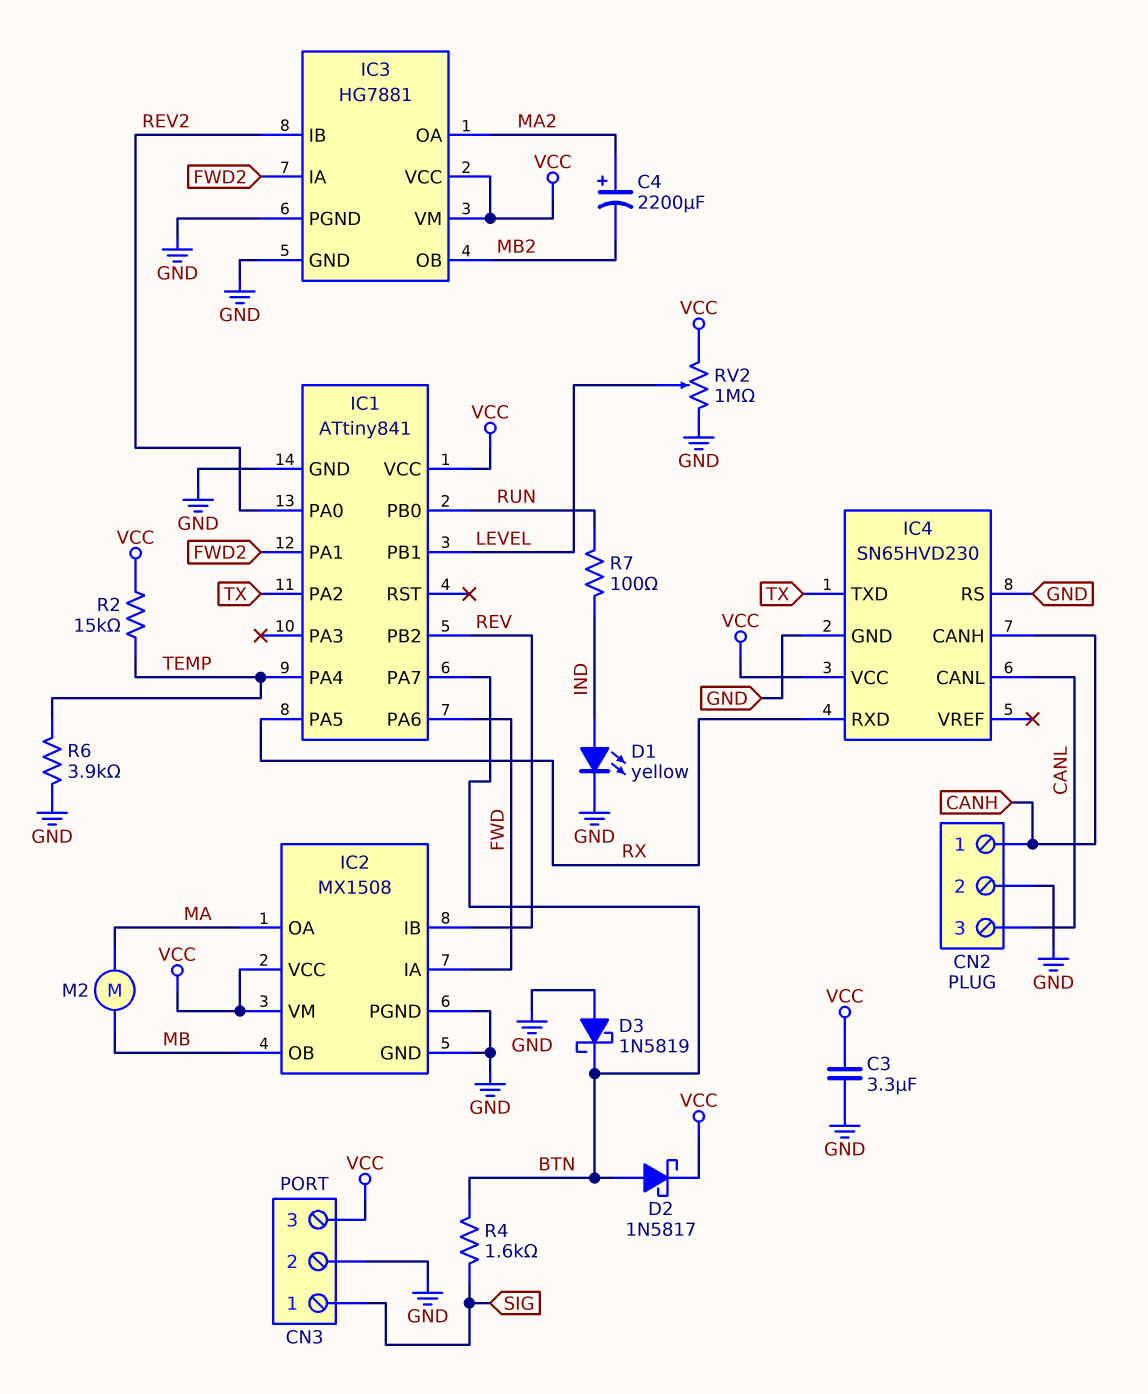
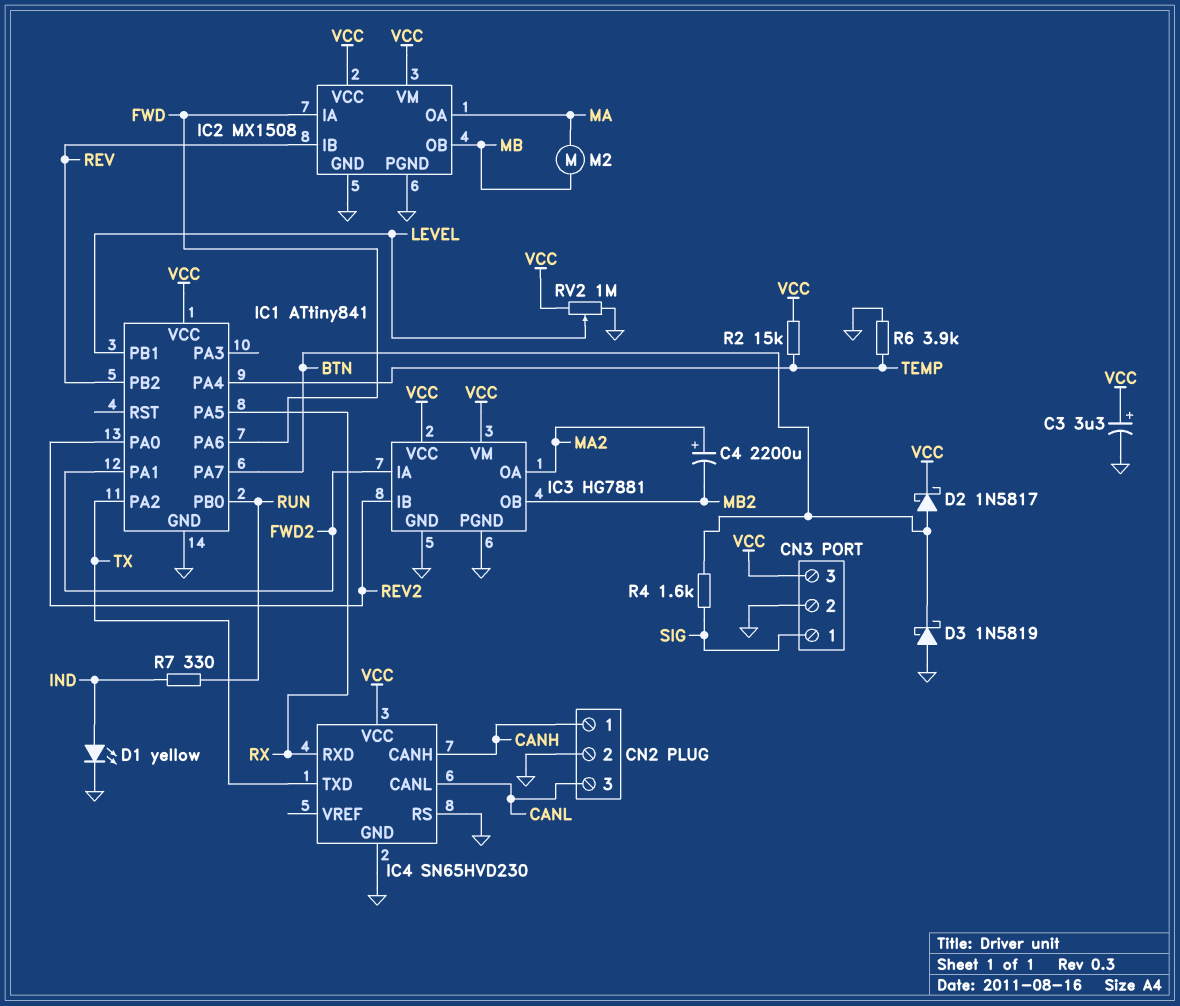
C3: 3.3uF (GND, VCC) -> 3.3uF (plus VCC, minus GND)
R7: 100 (IND, RUN) -> 330 (IND, RUN)

